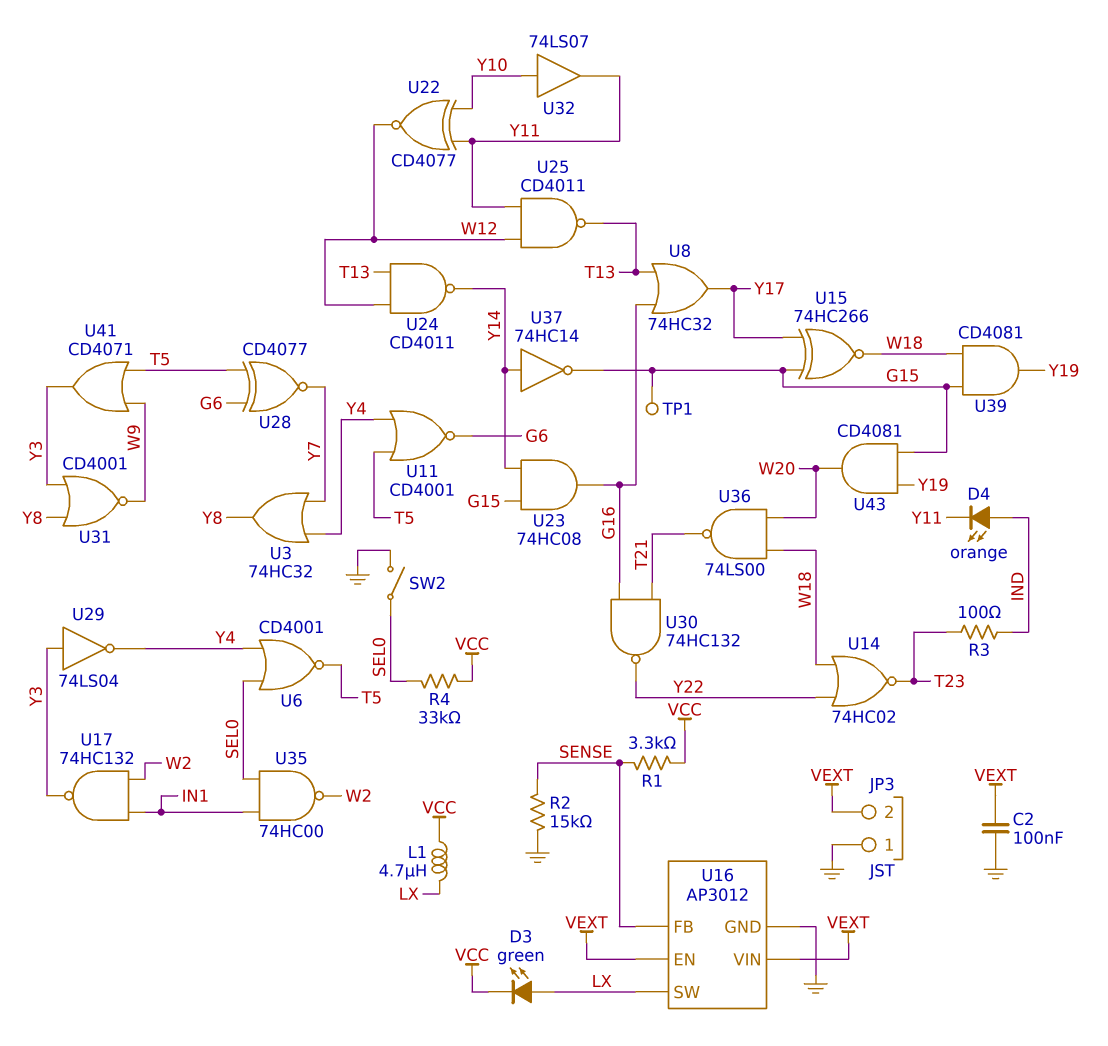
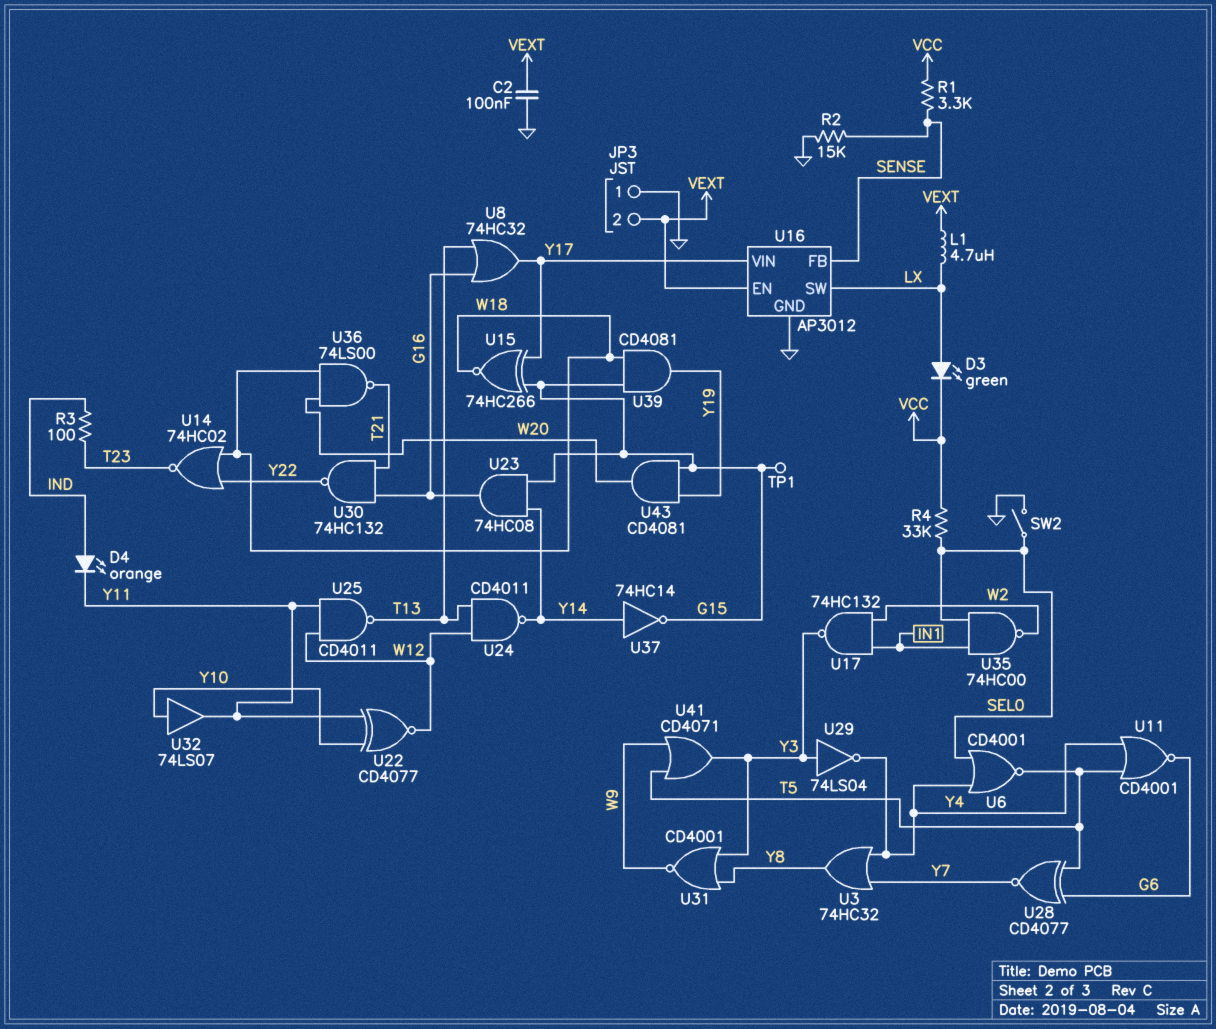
L1: 4.7uH (LX, VCC) -> 4.7uH (LX, VEXT)
U16 pin VIN: VEXT -> Y17

